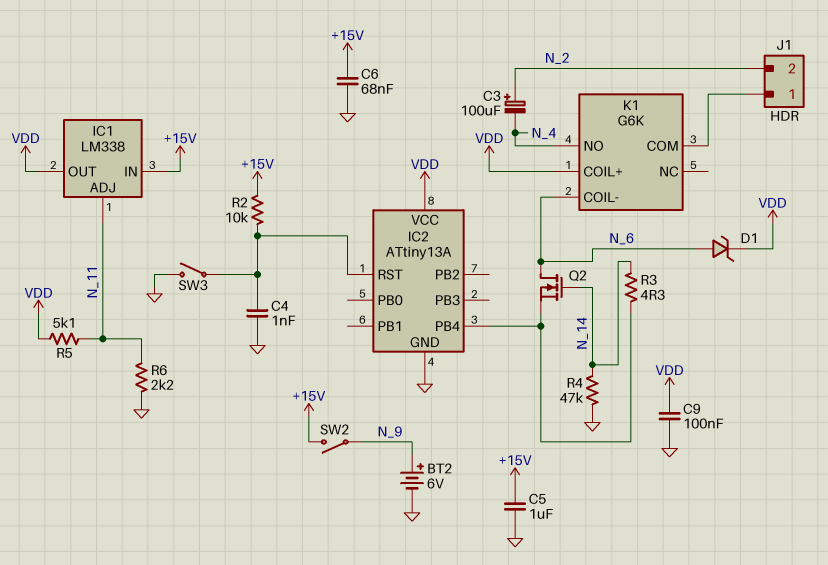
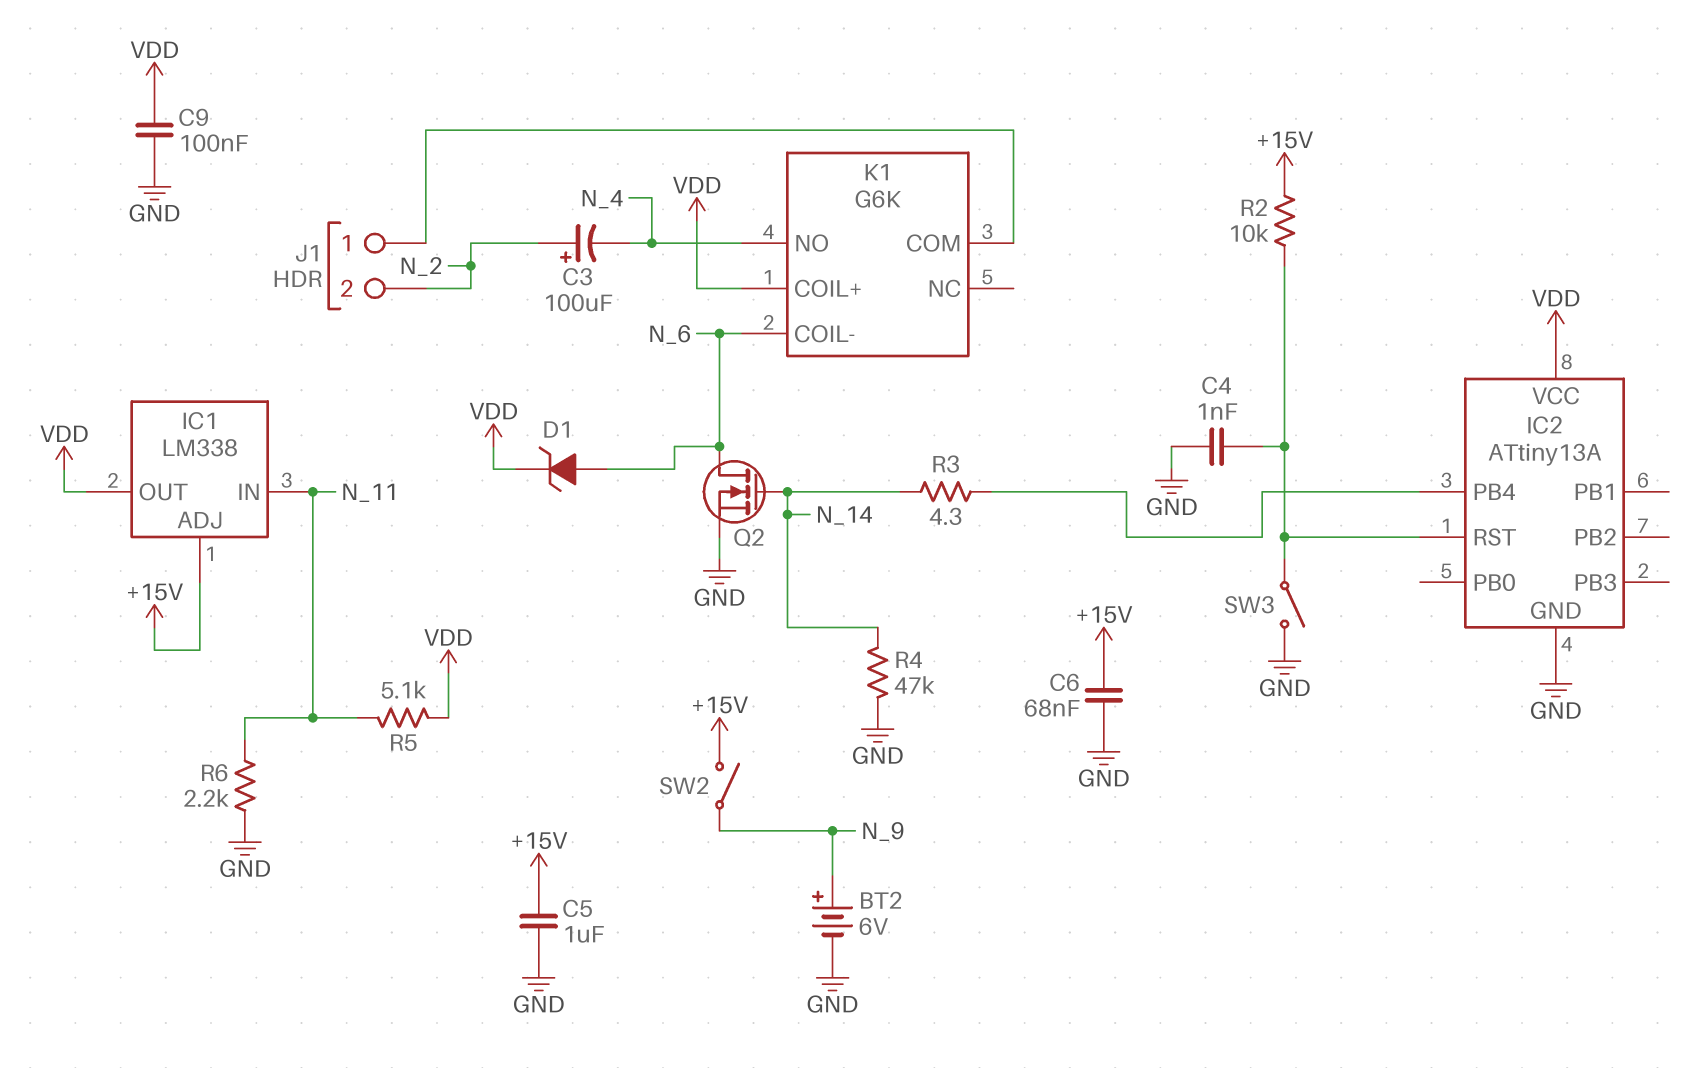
IC1 pin ADJ: N_11 -> +15V
IC1 pin IN: +15V -> N_11
Q2: NMOS (G N_14, D N_6, S IC2/PB4) -> NMOS (G N_14, D N_6, S GND)

